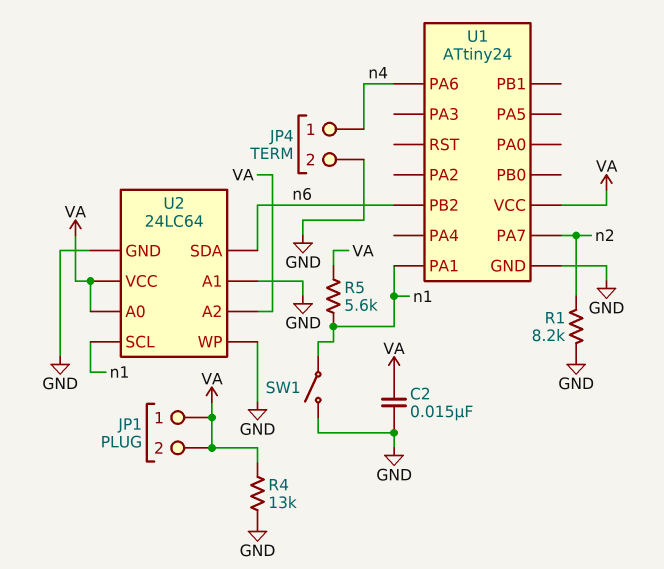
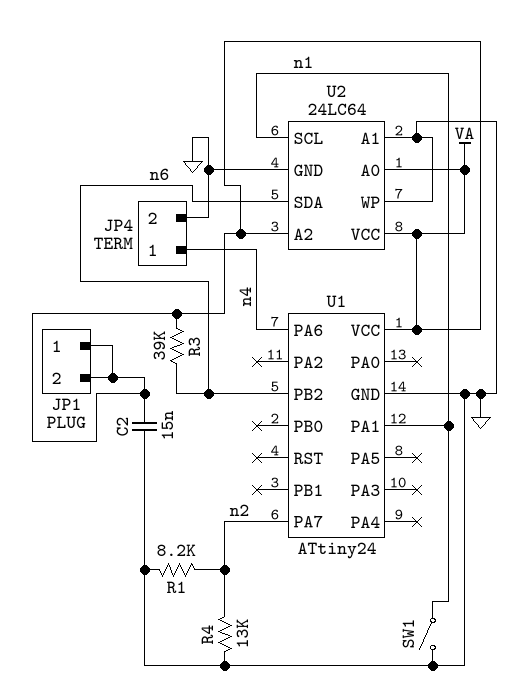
R3: none -> 39k (VA, n6)
R4: 13k (GND, VA) -> 13k (GND, n2)
R5: 5.6k (VA, n1) -> none

